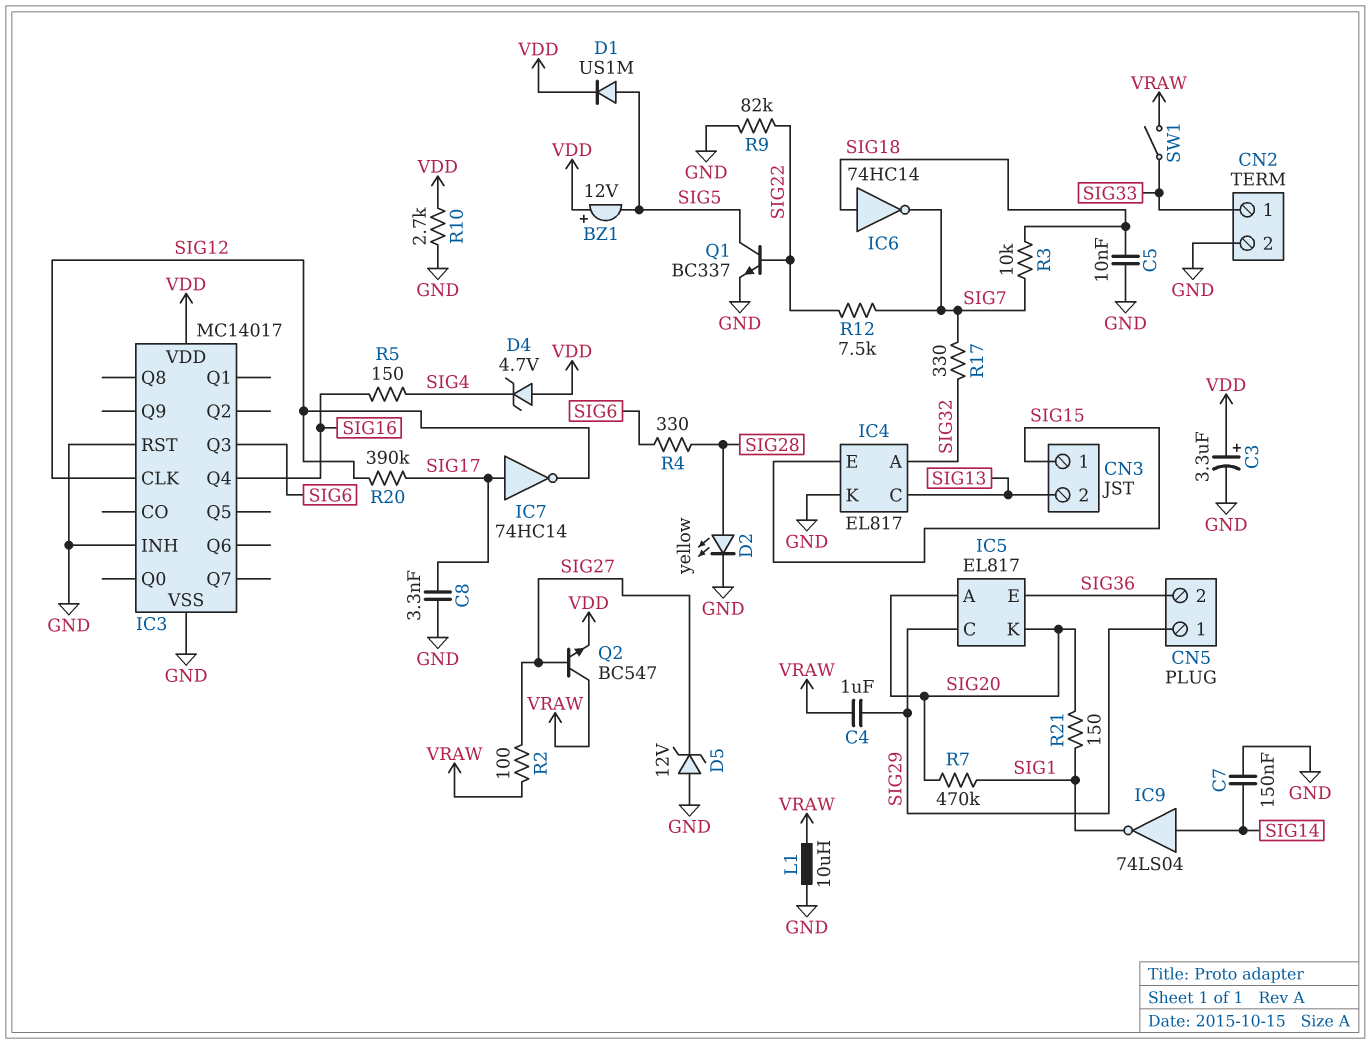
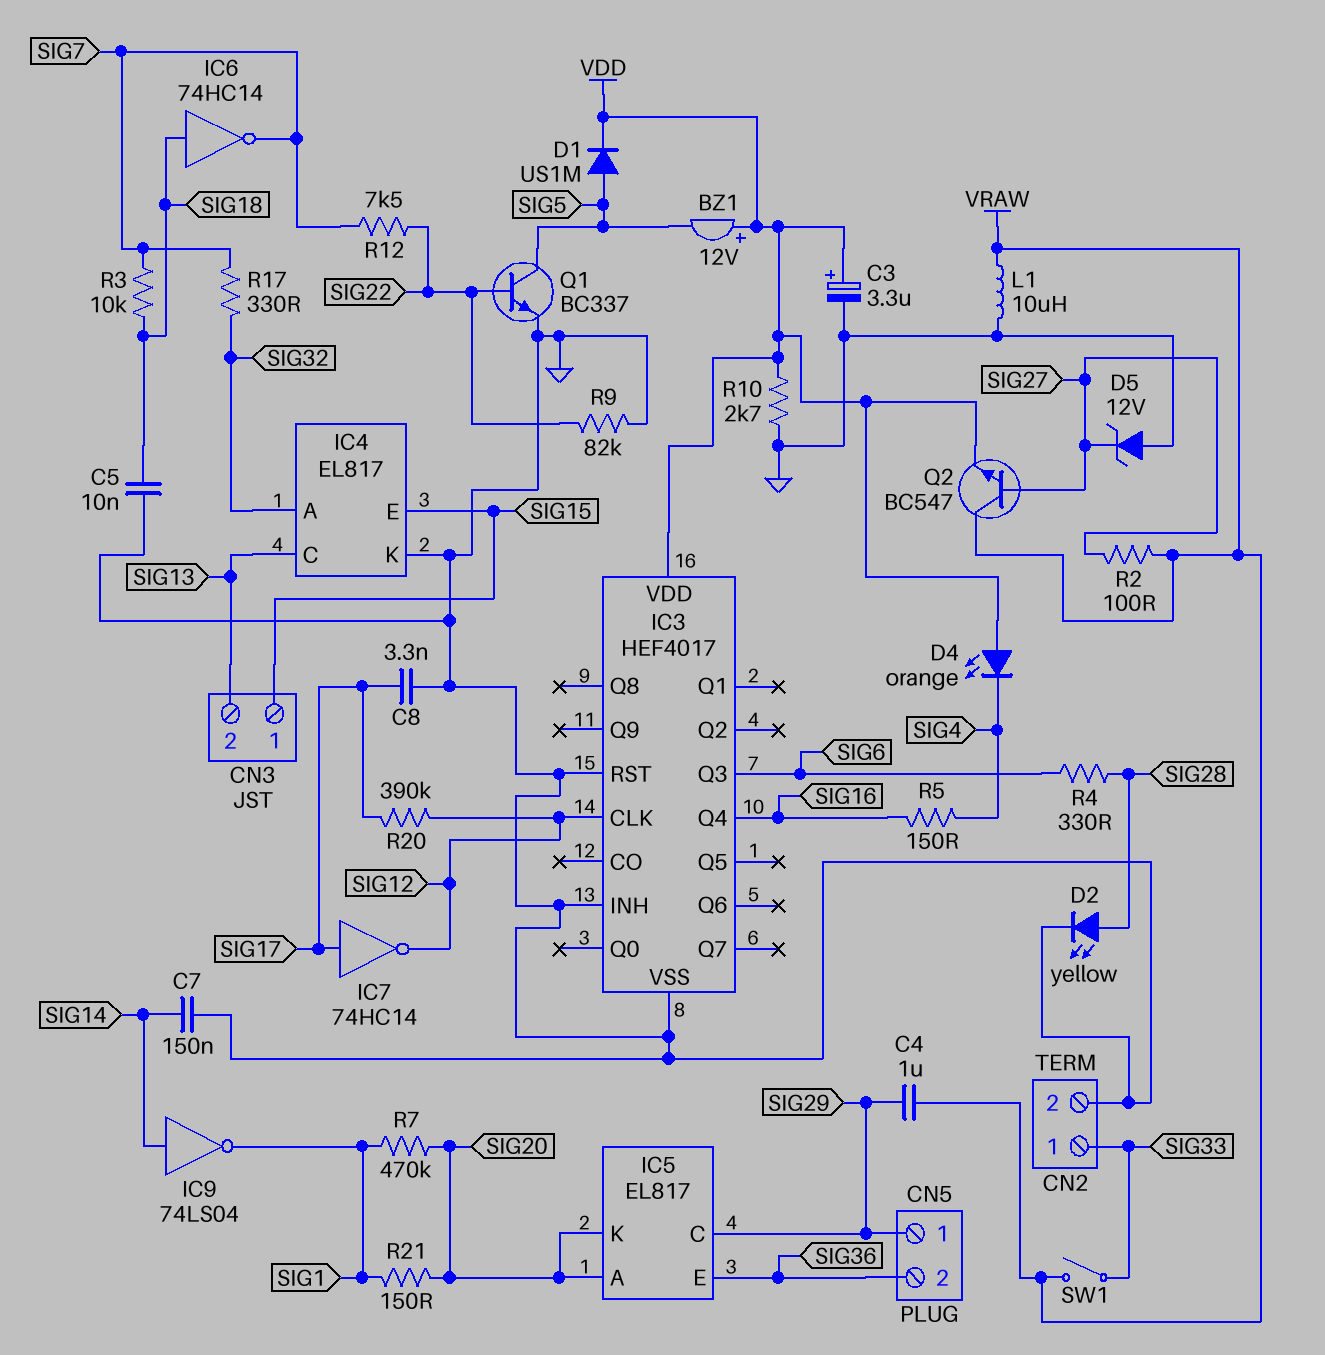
D4: zener 4.7V (A VDD, K SIG4) -> LED orange (A VDD, K SIG4)
IC3: MC14017 -> HEF4017

